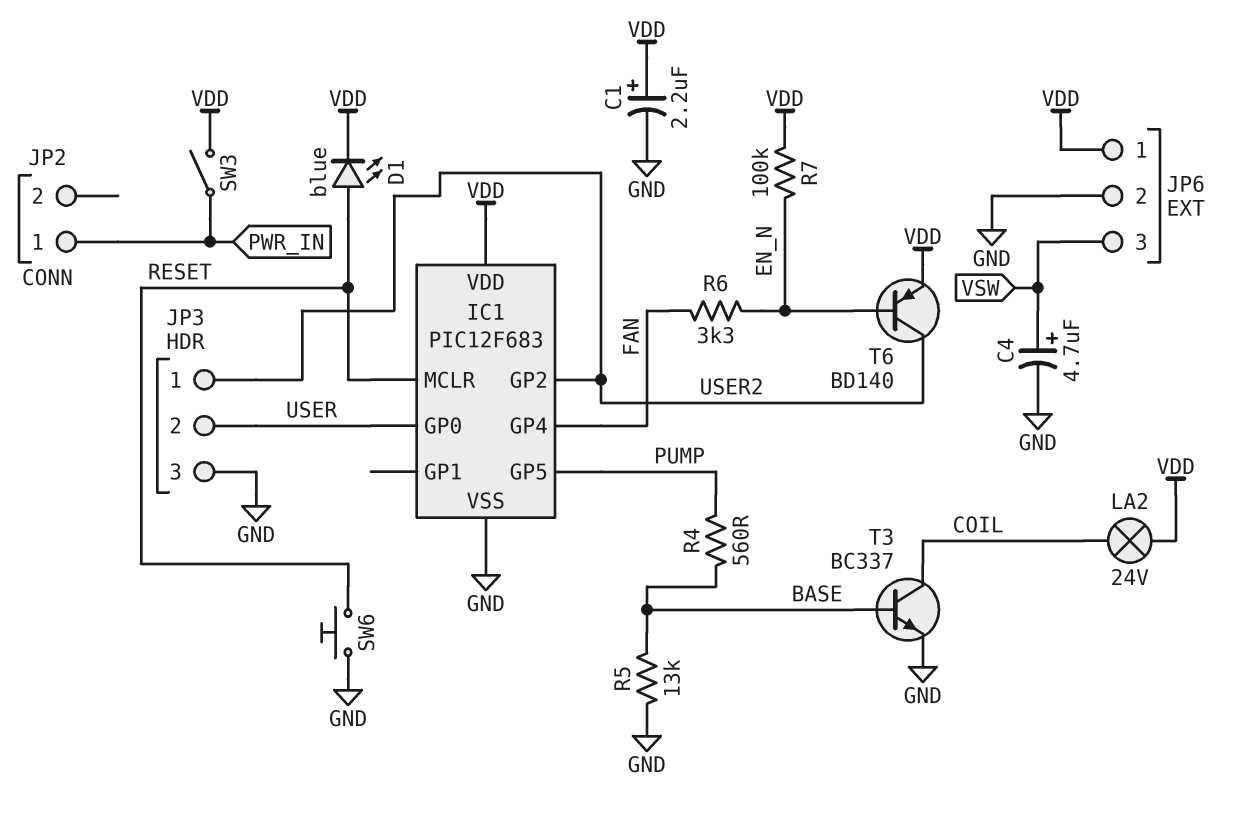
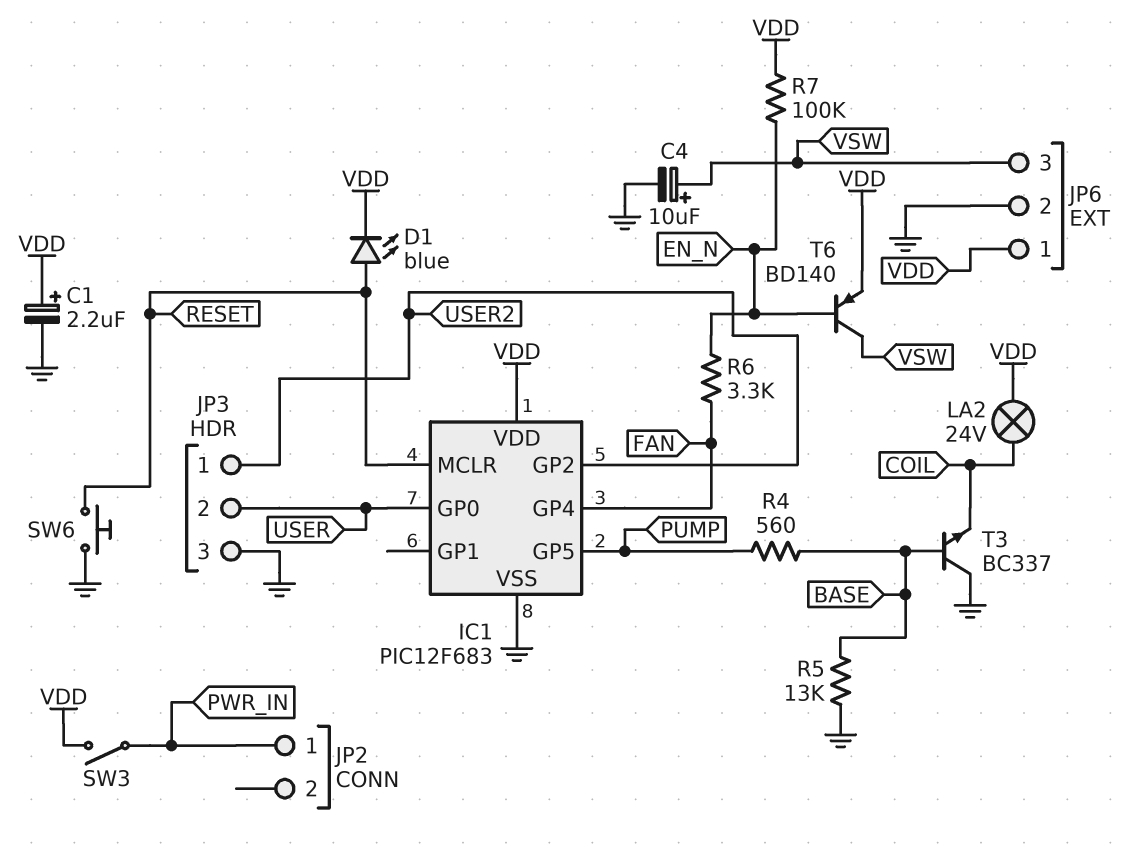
C4: 4.7uF (plus VSW, minus GND) -> 10uF (plus VSW, minus GND)
T3: NPN BC337 (B BASE, C COIL, E GND) -> NPN BC337 (B BASE, C GND, E COIL)
T6: PNP BD140 (B EN_N, C USER2, E VDD) -> PNP BD140 (B EN_N, C VSW, E VDD)

